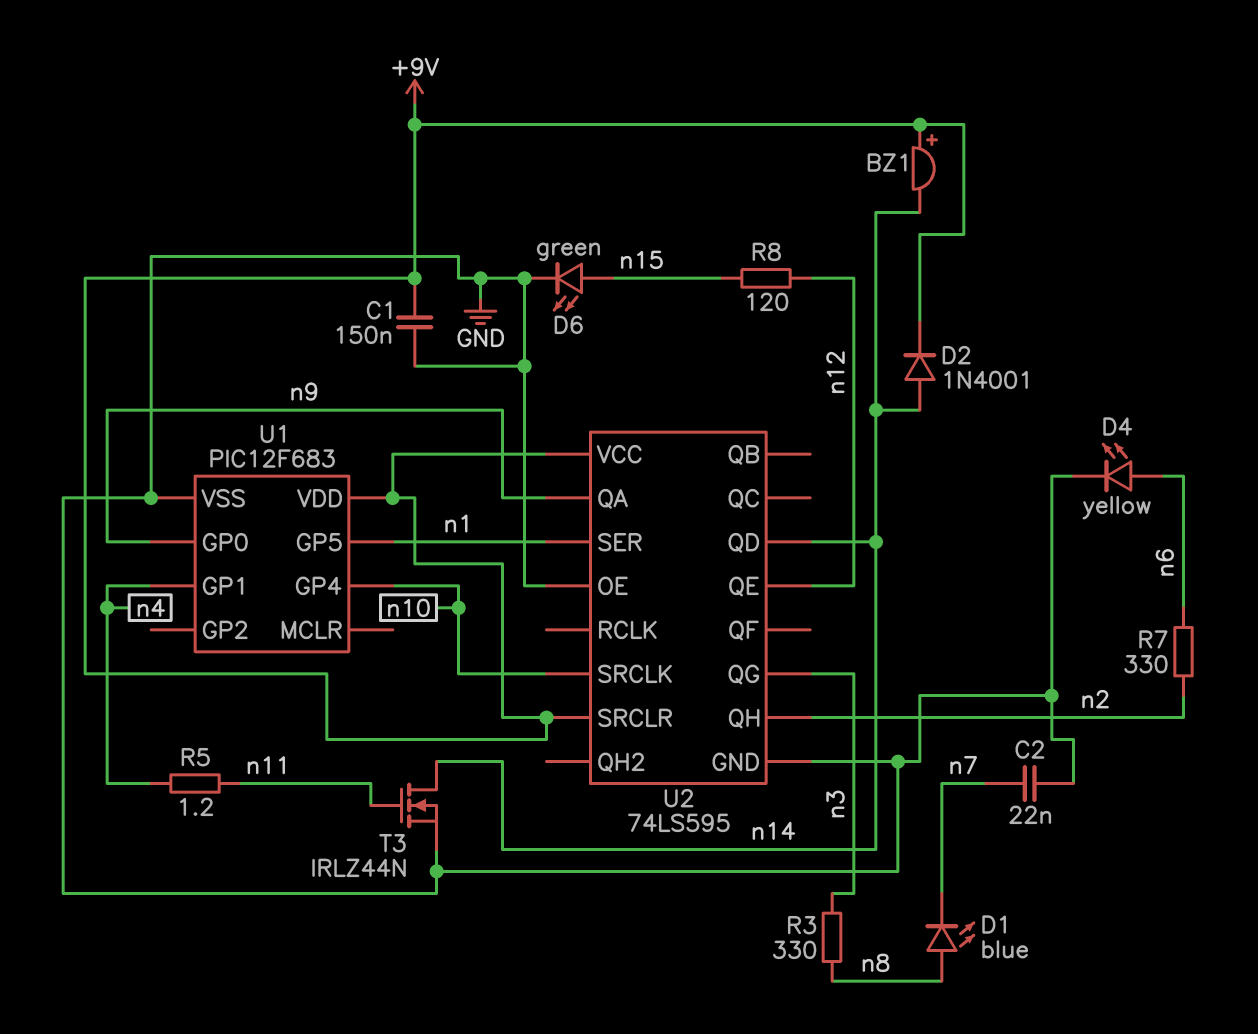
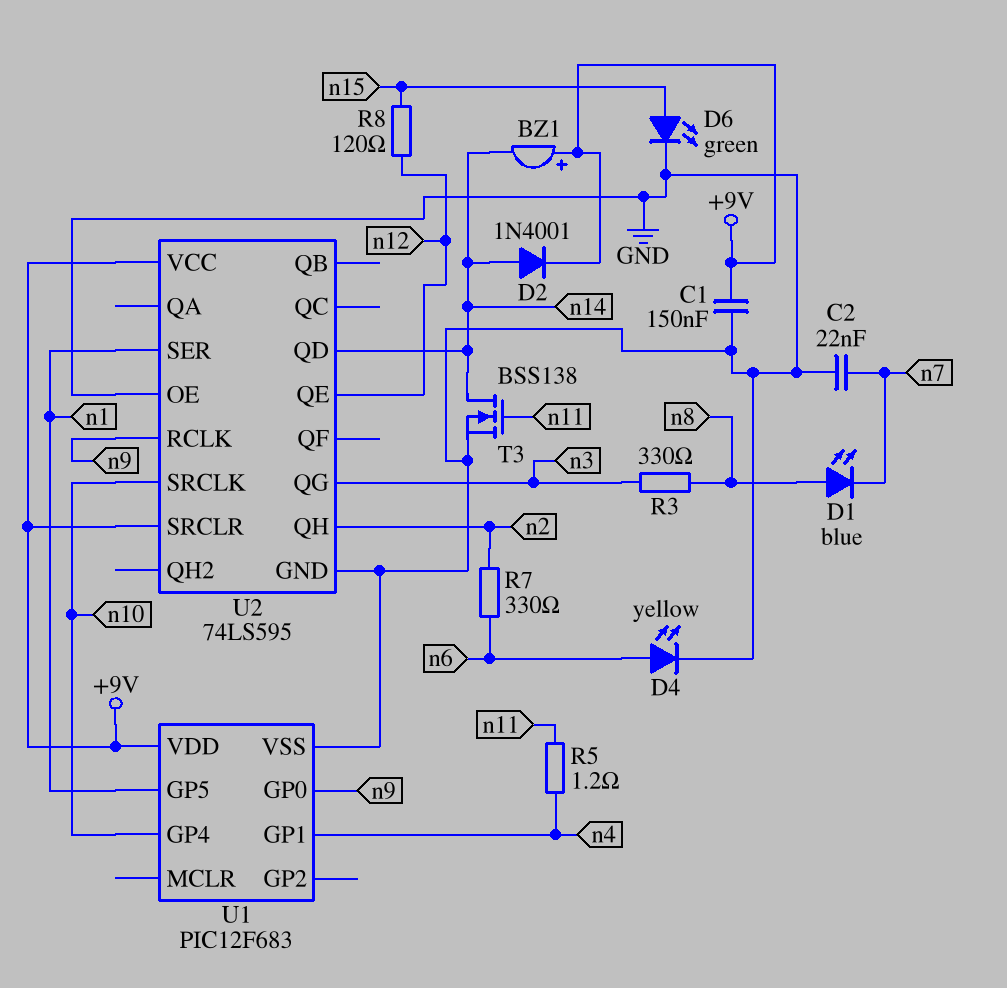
T3: NMOS IRLZ44N (G n11, D n14, S GND) -> NMOS BSS138 (G n11, D n14, S GND)
U2 pin QA: n9 -> none
U2 pin RCLK: none -> n9

